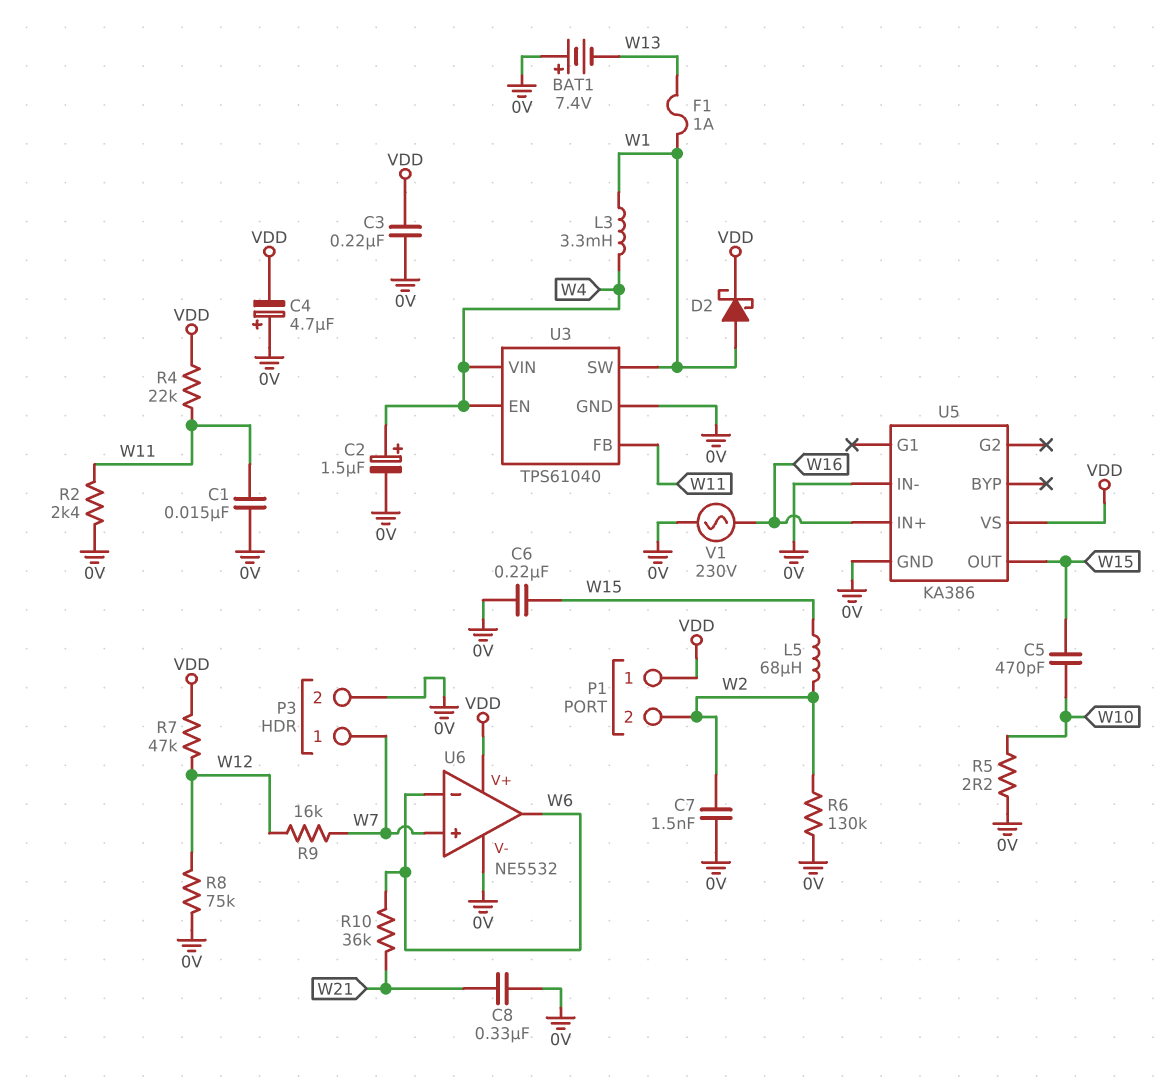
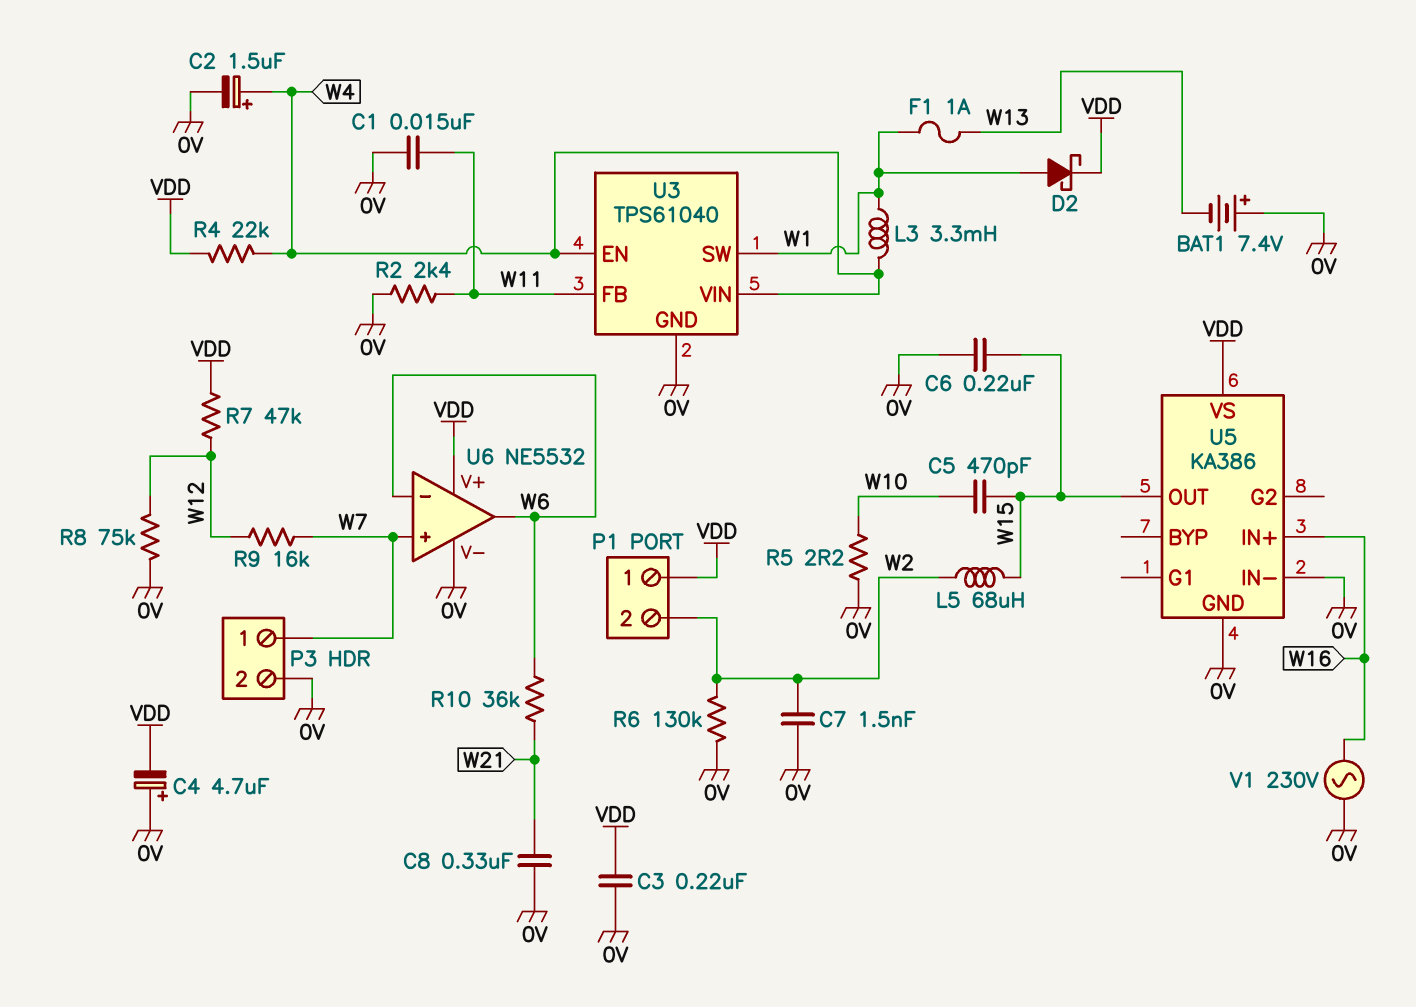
R4: 22k (VDD, W11) -> 22k (VDD, W4)

